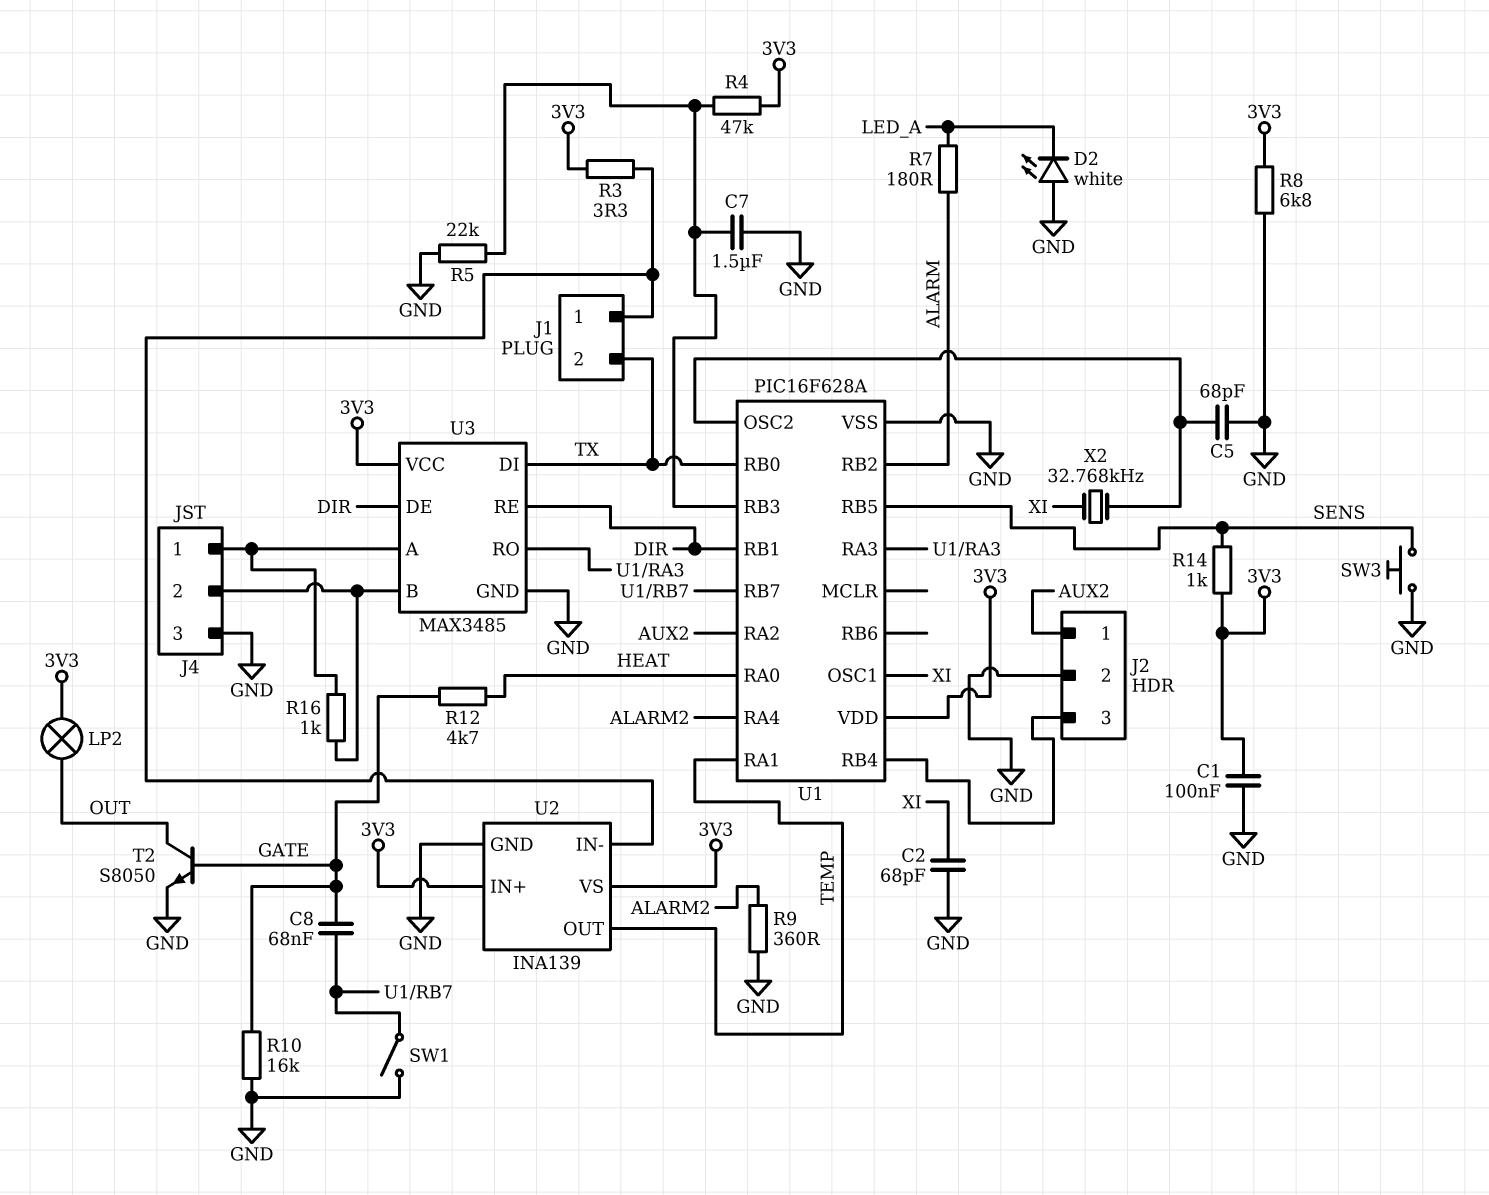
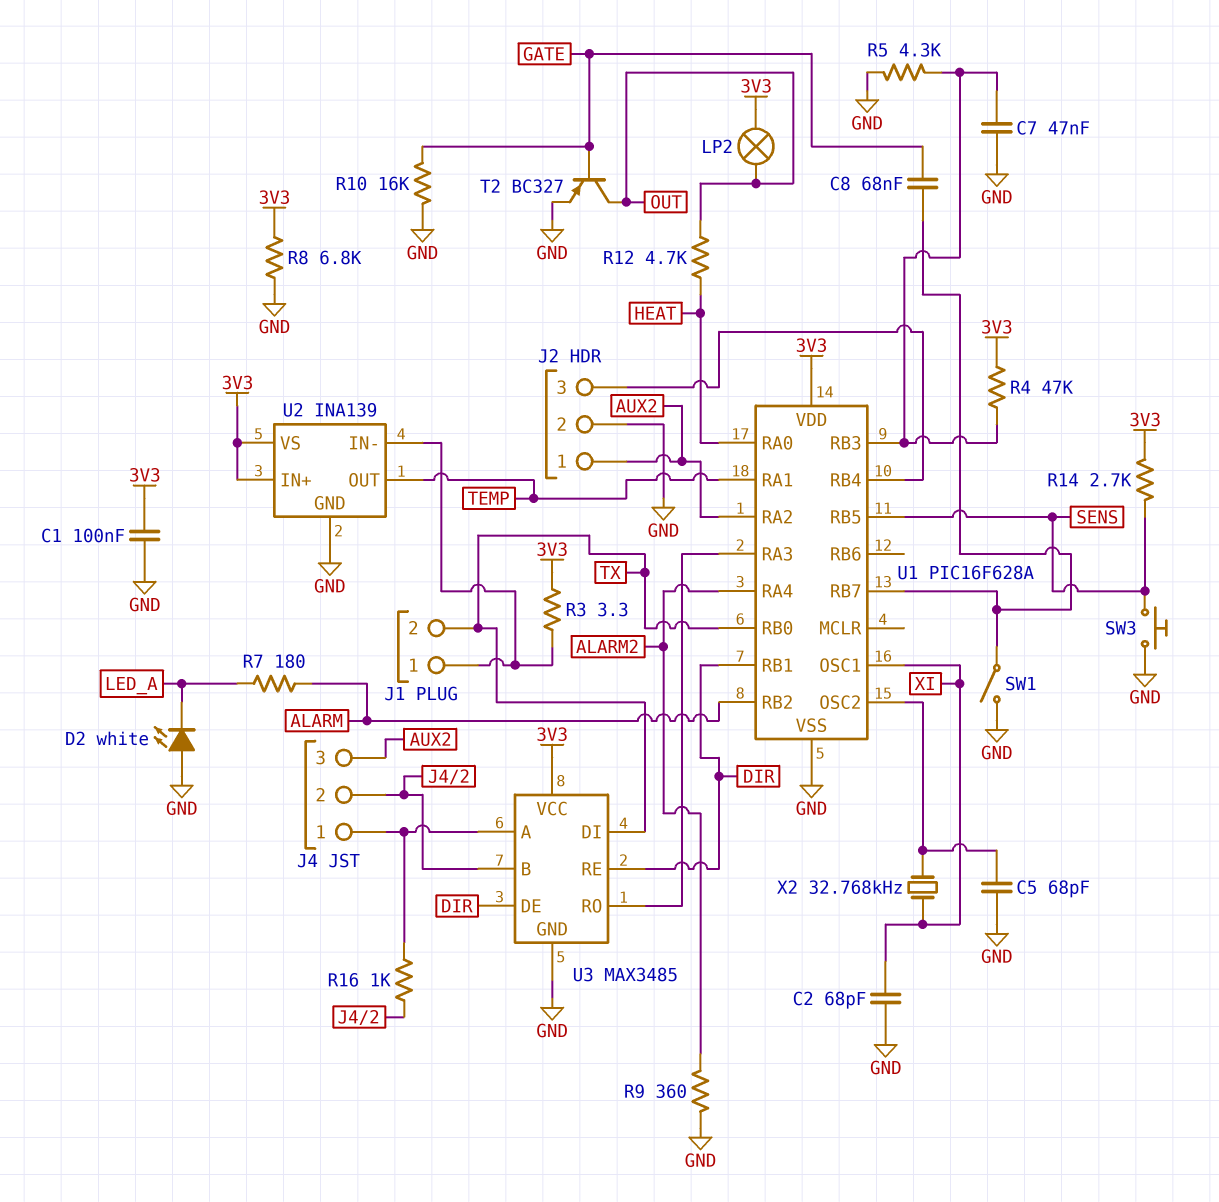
C7: 1.5uF (GND, U1/RB3) -> 47nF (GND, U1/RB3)
J4 pin 3: GND -> AUX2
R5: 22k (GND, U1/RB3) -> 4.3k (GND, U1/RB3)
R12: 4.7k (GATE, HEAT) -> 4.7k (HEAT, OUT)
R14: 1k (3V3, SENS) -> 2.7k (3V3, SENS)
T2: NPN S8050 (B GATE, C OUT, E GND) -> PNP BC327 (B GATE, C OUT, E GND)

